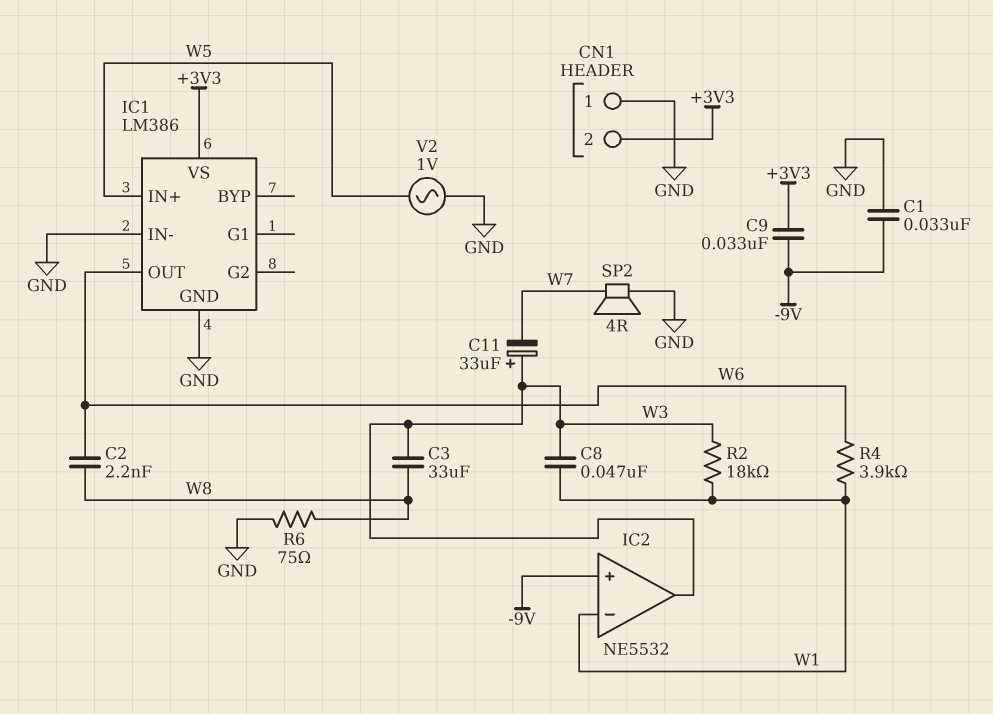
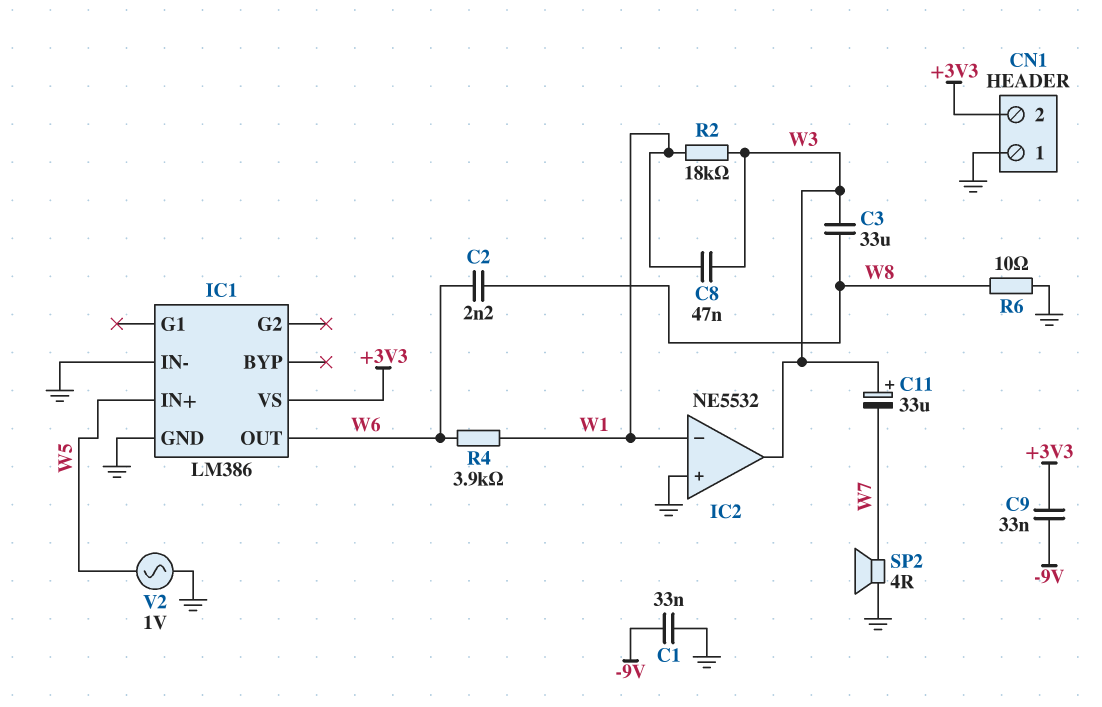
IC2 pin in+: -9V -> GND
R6: 75 (GND, W8) -> 10 (GND, W8)

